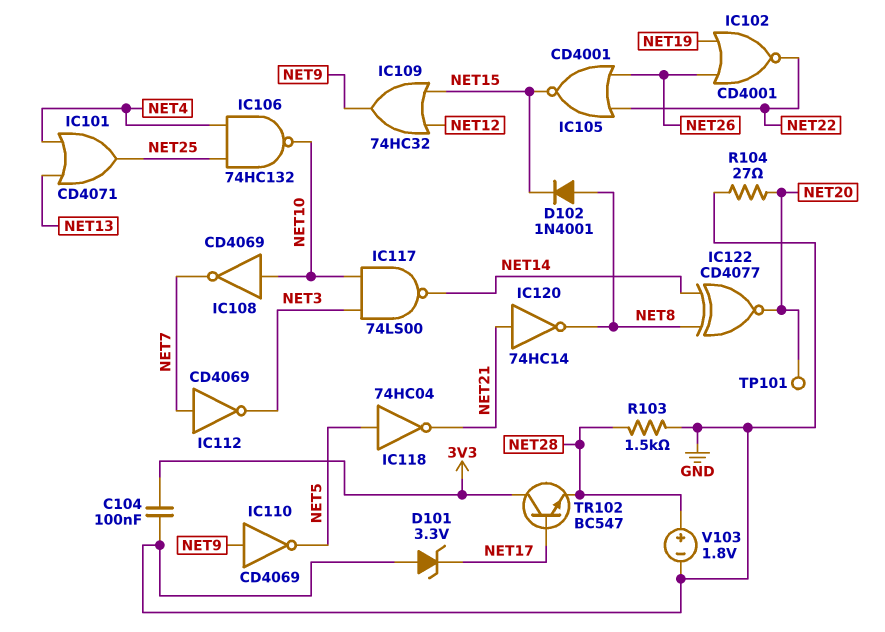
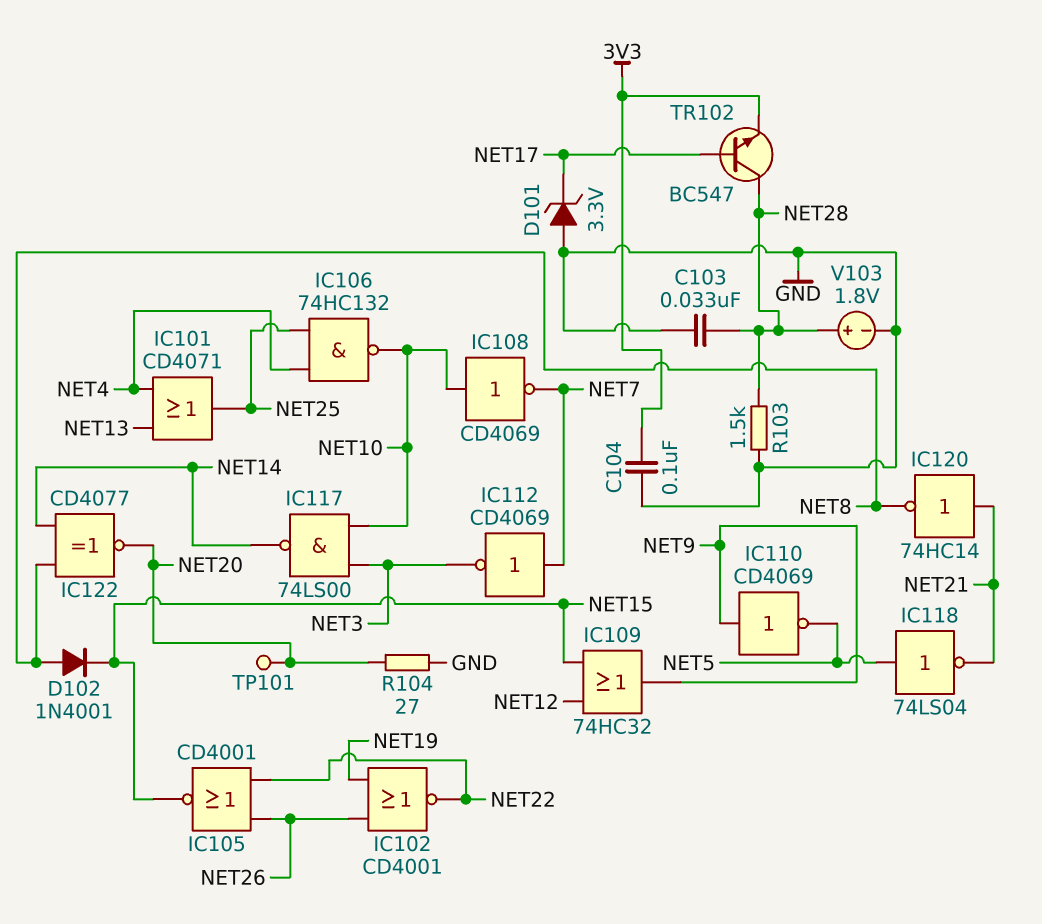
C103: none -> 33nF (GND, NET28)
IC118: NOT 74HC04 (in NET5, out NET21) -> NOT 74LS04 (in NET5, out NET21)
TR102: NPN BC547 (B NET17, C 3V3, E NET28) -> NPN BC547 (B NET17, C NET28, E 3V3)

